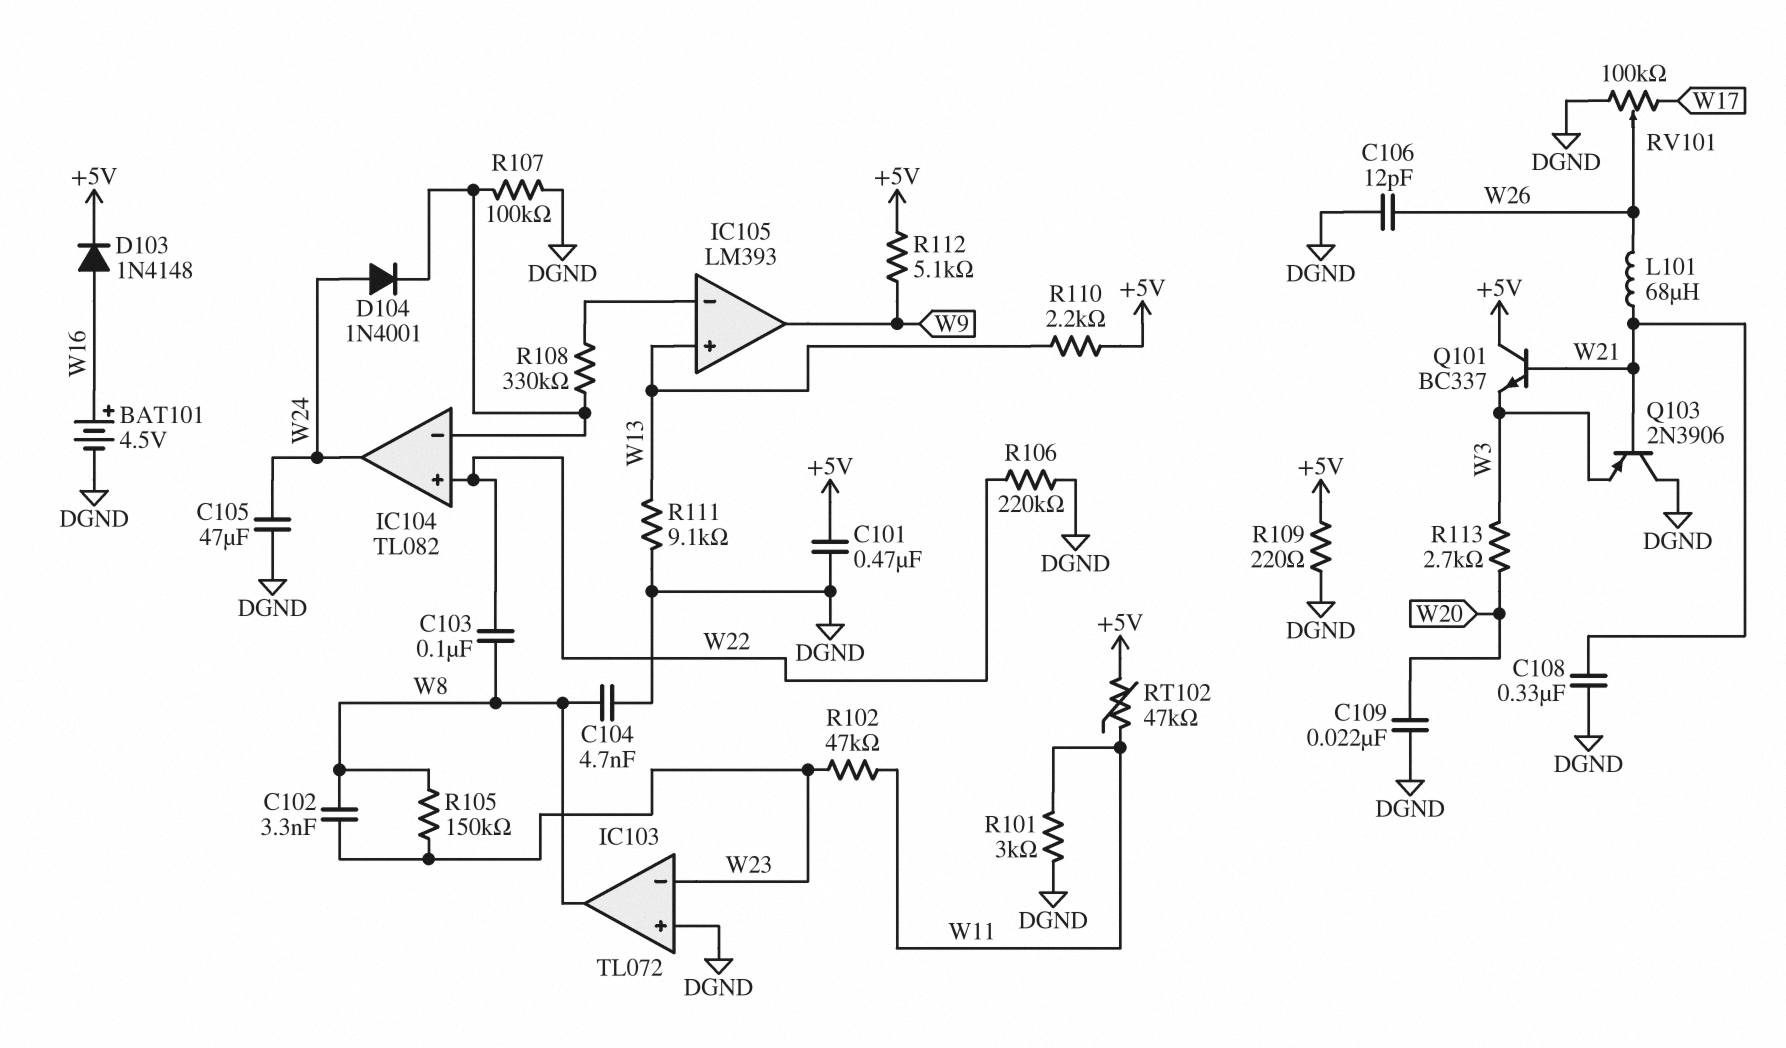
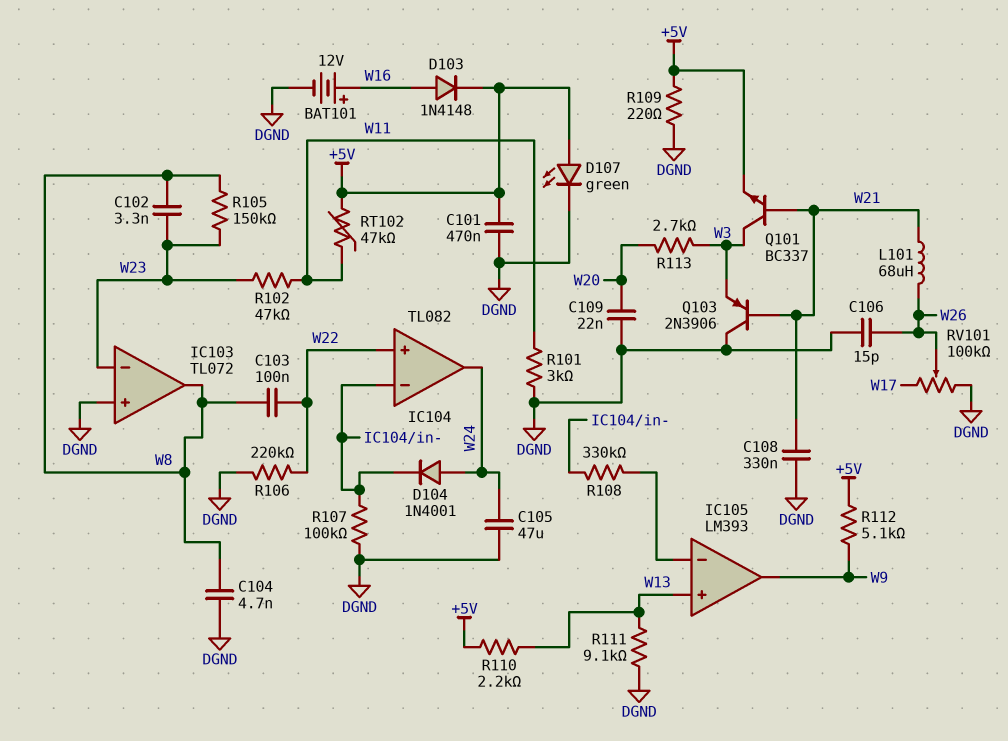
BAT101: 4.5V (plus W16, minus DGND) -> 12V (plus W16, minus DGND)
C106: 12pF (DGND, W26) -> 15pF (DGND, W26)
D107: none -> LED green (A +5V, K DGND)
Q101: NPN BC337 (B W21, C +5V, E W3) -> NPN BC337 (B W21, C W3, E +5V)

